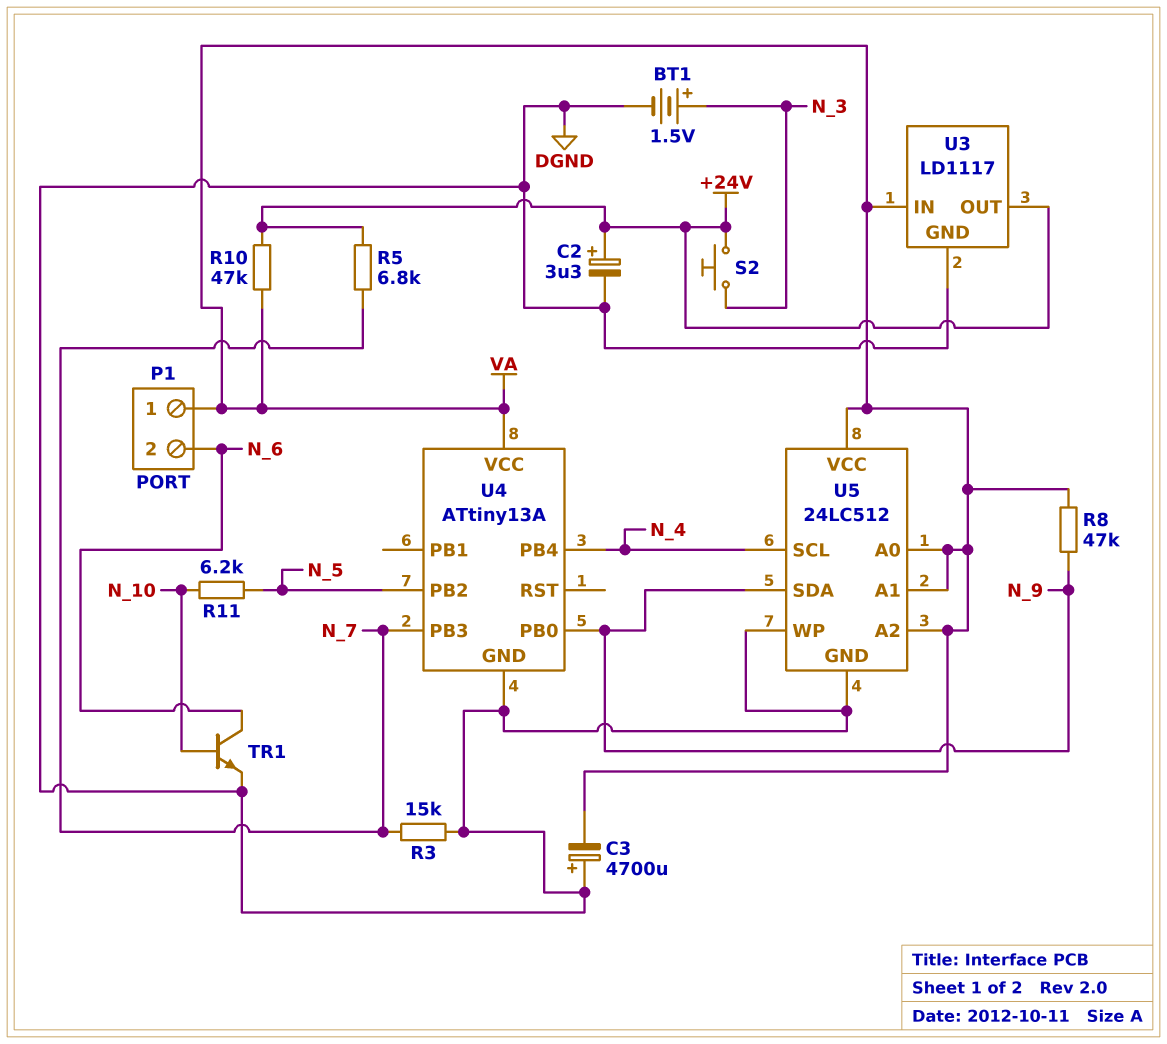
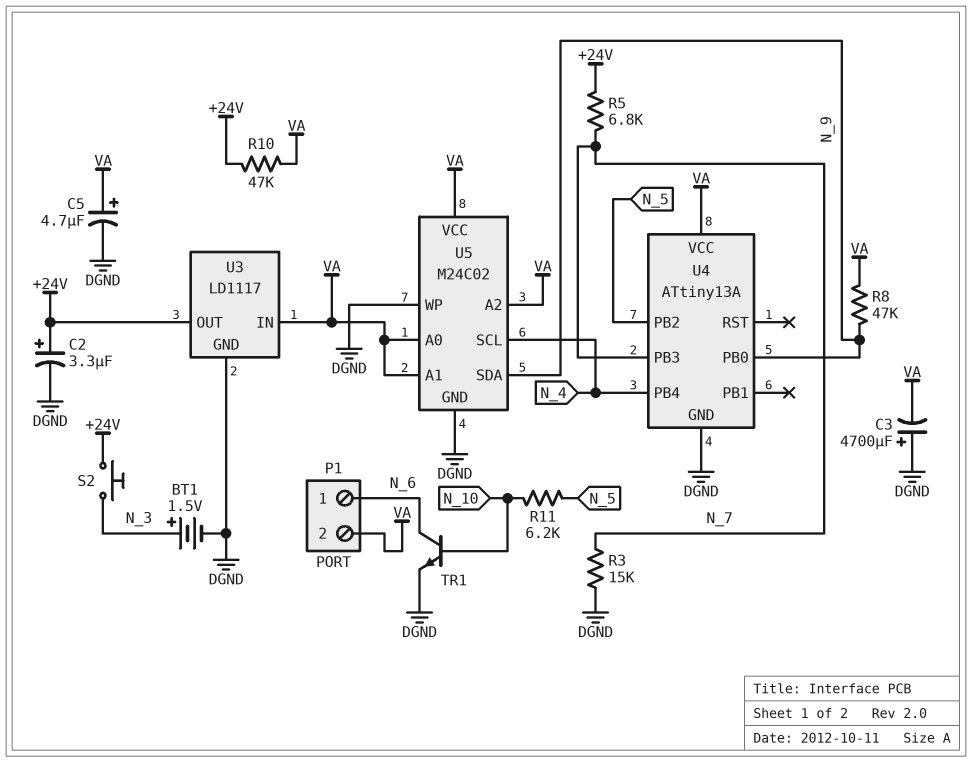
C5: none -> 4.7uF (plus VA, minus DGND)
P1 pin 1: VA -> N_6
P1 pin 2: N_6 -> VA
U5: 24LC512 -> M24C02

